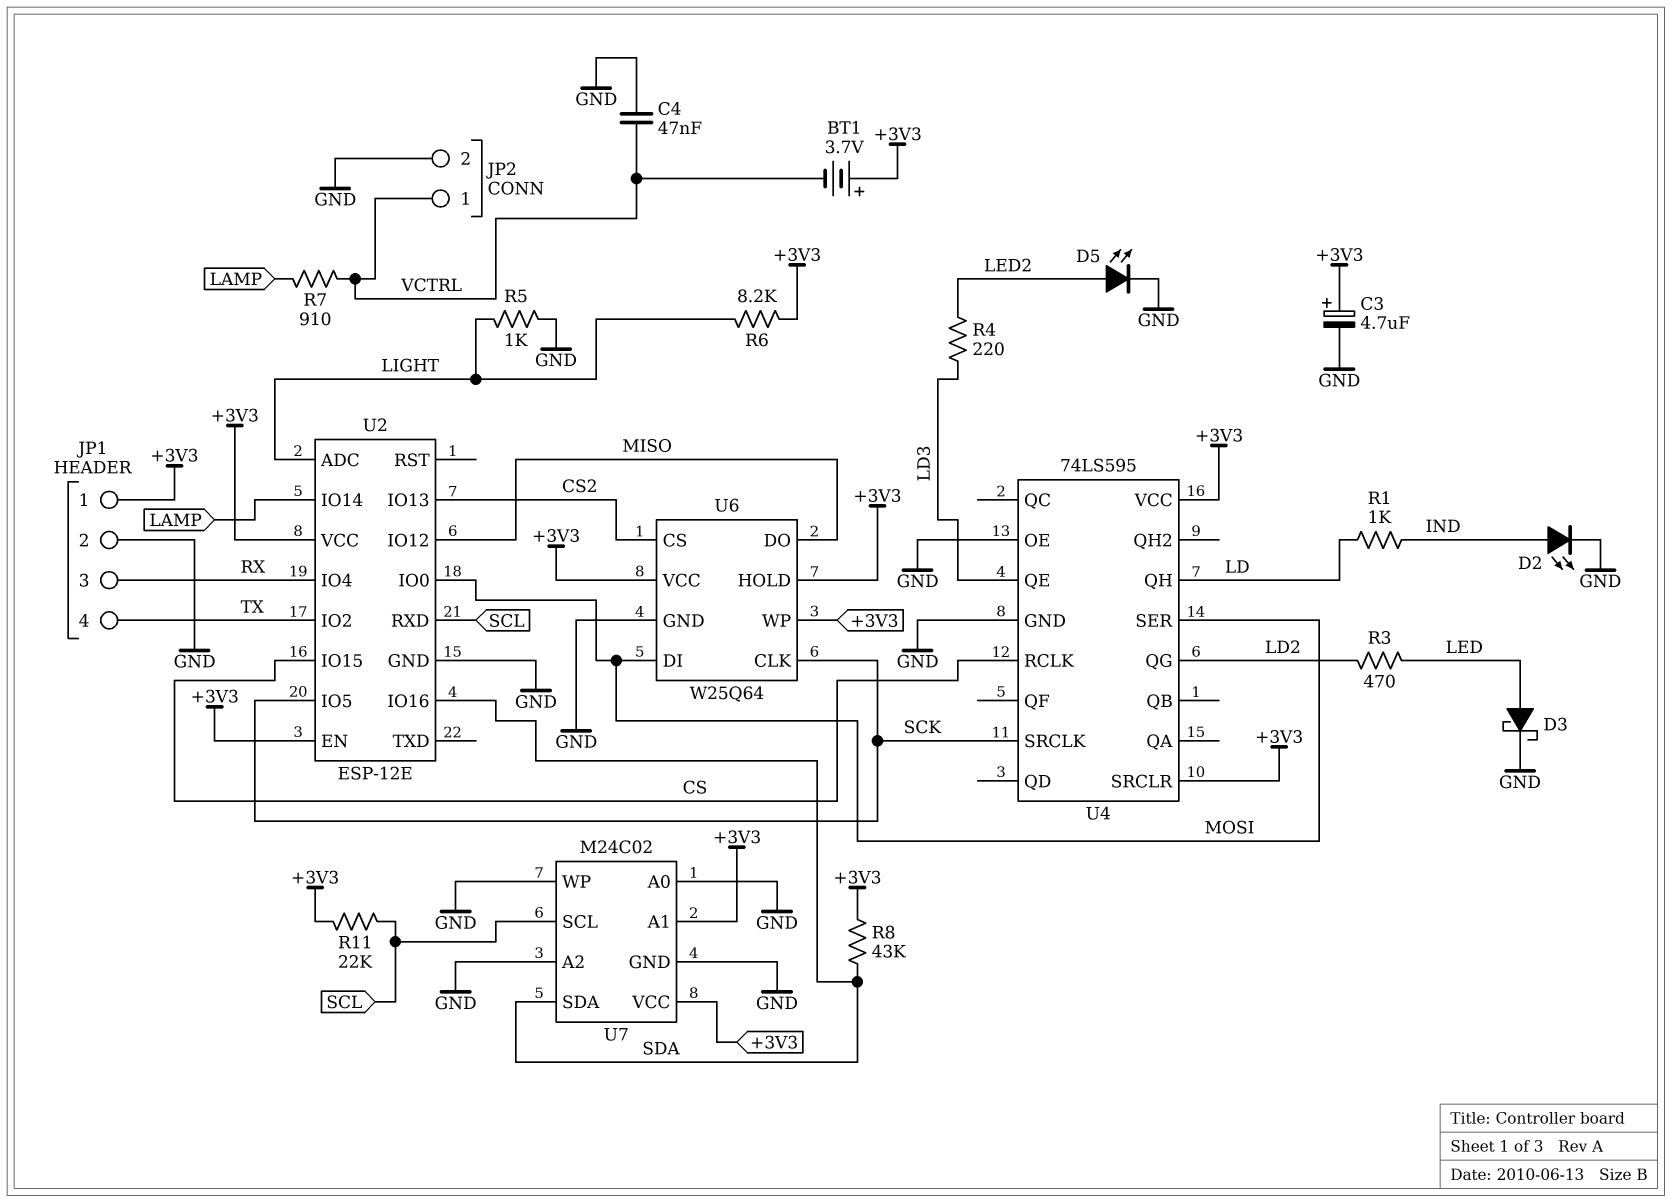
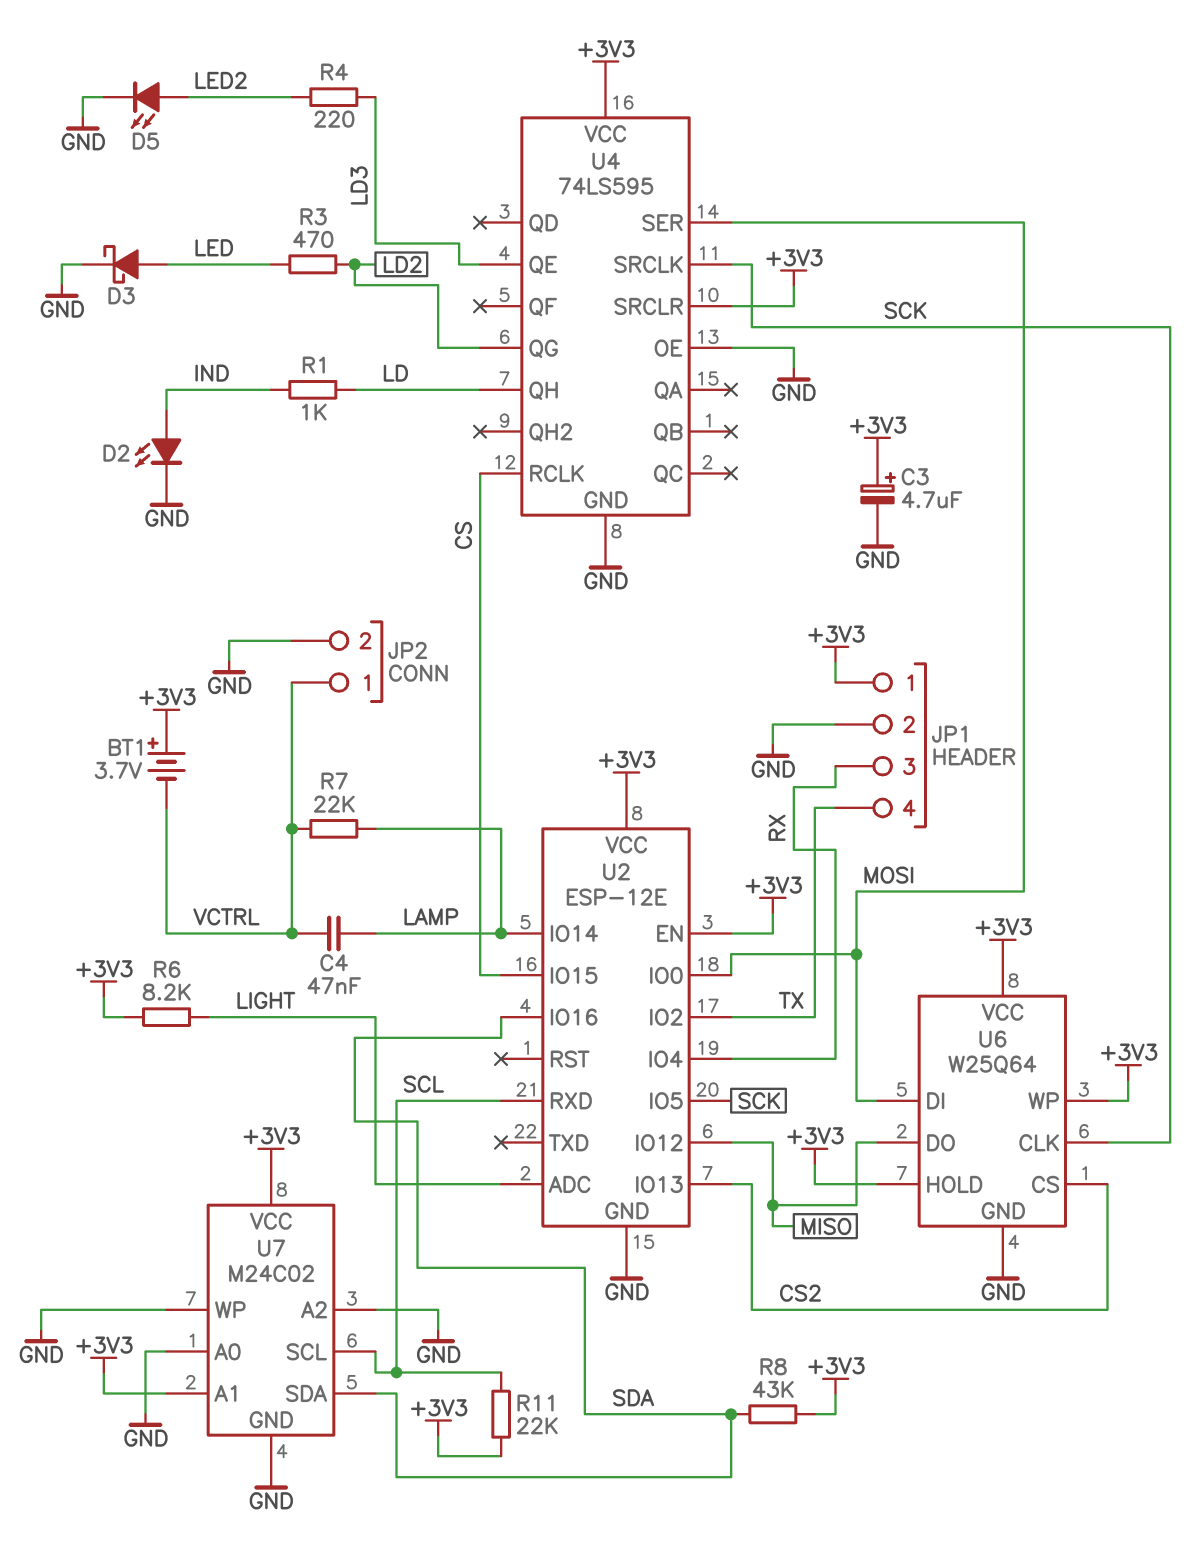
C4: 47nF (GND, VCTRL) -> 47nF (LAMP, VCTRL)
R5: 1k (GND, LIGHT) -> none
R7: 910 (LAMP, VCTRL) -> 22k (LAMP, VCTRL)

